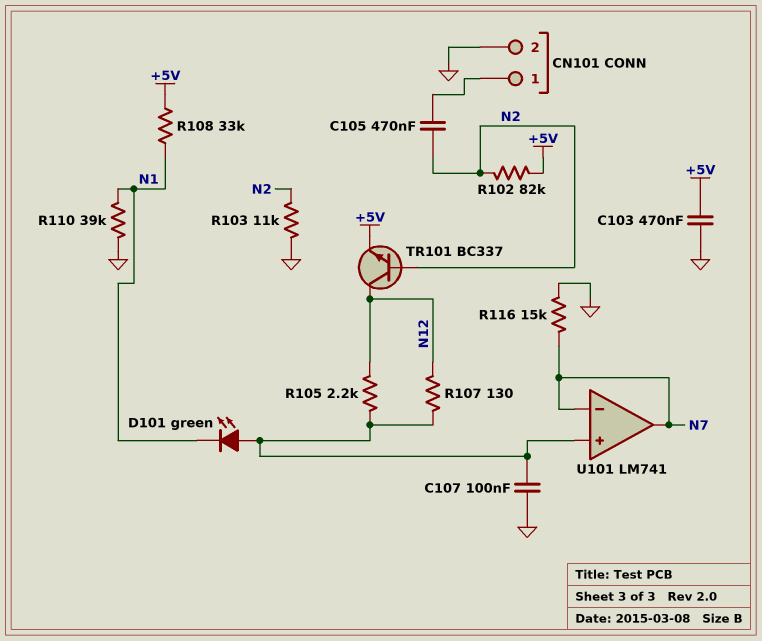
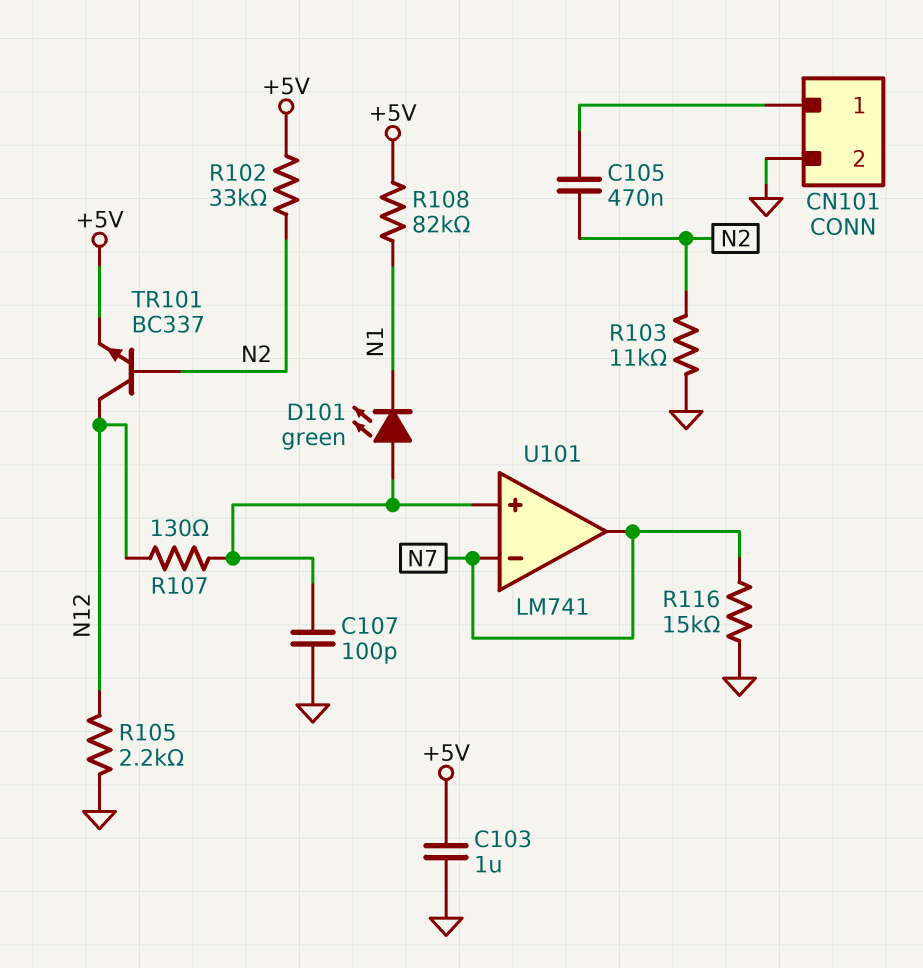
C103: 470nF (+5V, GND) -> 1uF (+5V, GND)
C107: 100nF (GND, U101/in+) -> 100pF (GND, U101/in+)
R102: 82k (+5V, N2) -> 33k (+5V, N2)
R105: 2.2k (N12, U101/in+) -> 2.2k (GND, N12)
R108: 33k (+5V, N1) -> 82k (+5V, N1)
R110: 39k (GND, N1) -> none

